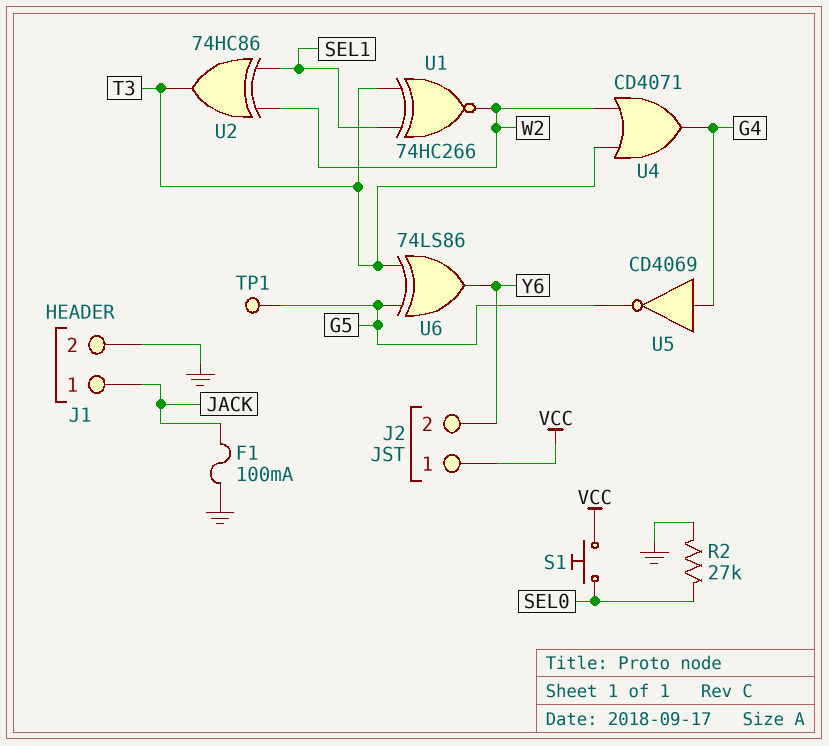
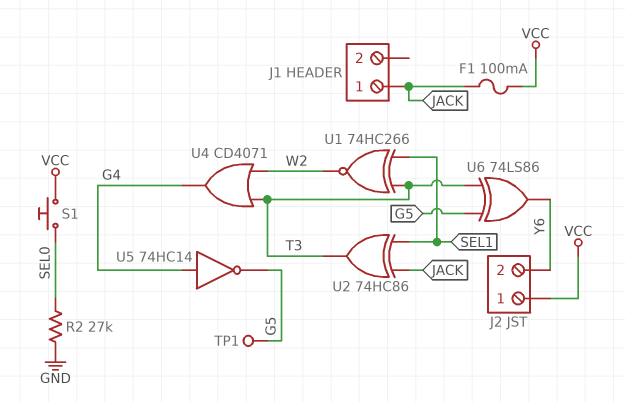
F1: 100mA (GND, JACK) -> 100mA (JACK, VCC)
J1 pin 2: GND -> none
U2: XOR 74HC86 (in SEL1, in W2, out T3) -> XOR 74HC86 (in JACK, in SEL1, out T3)
U5: NOT CD4069 (in G4, out G5) -> NOT 74HC14 (in G4, out G5)

